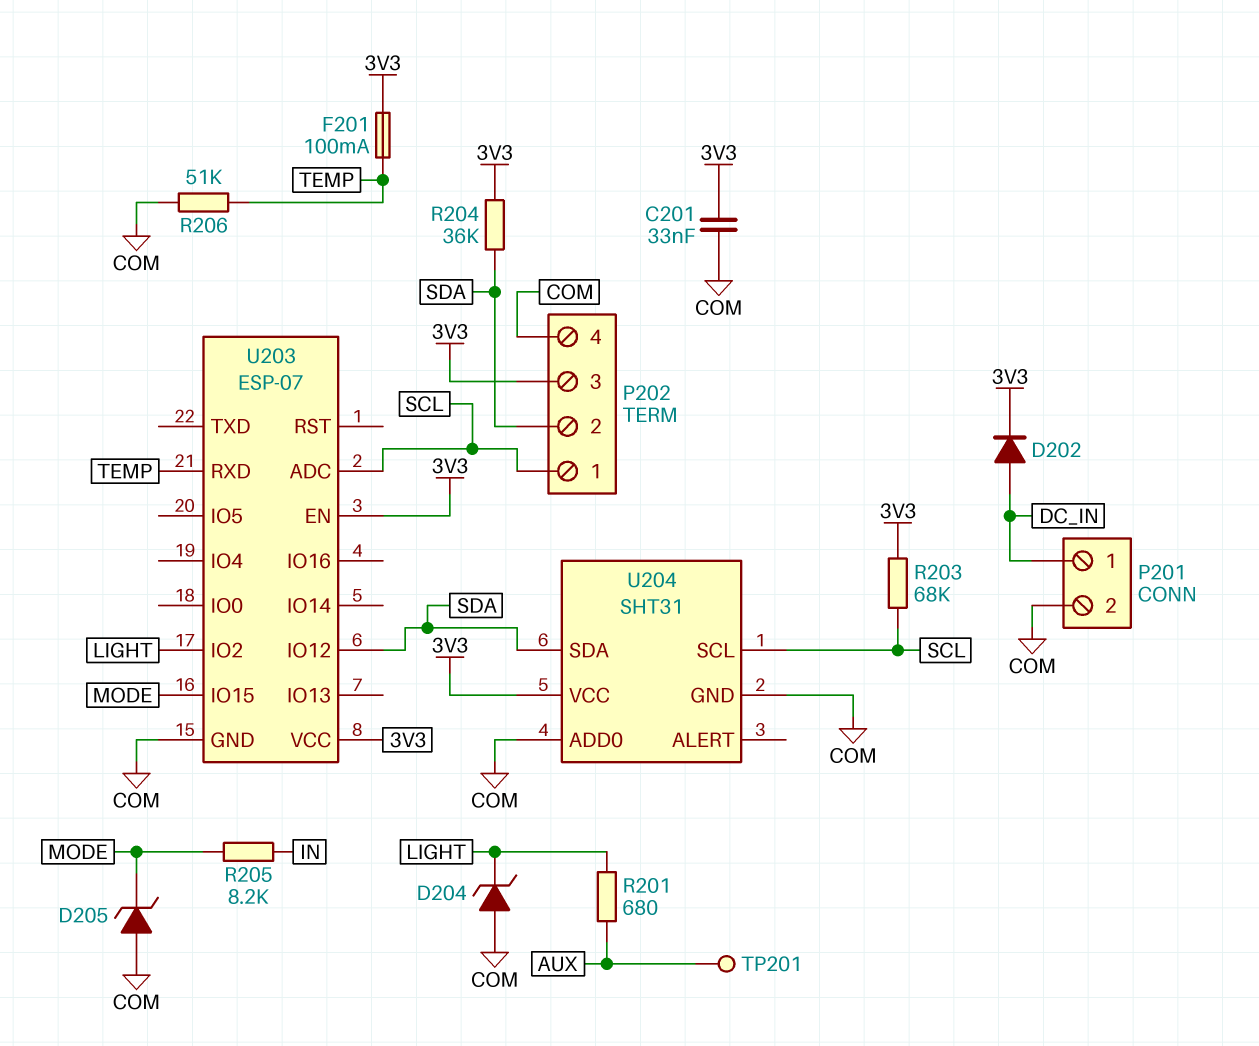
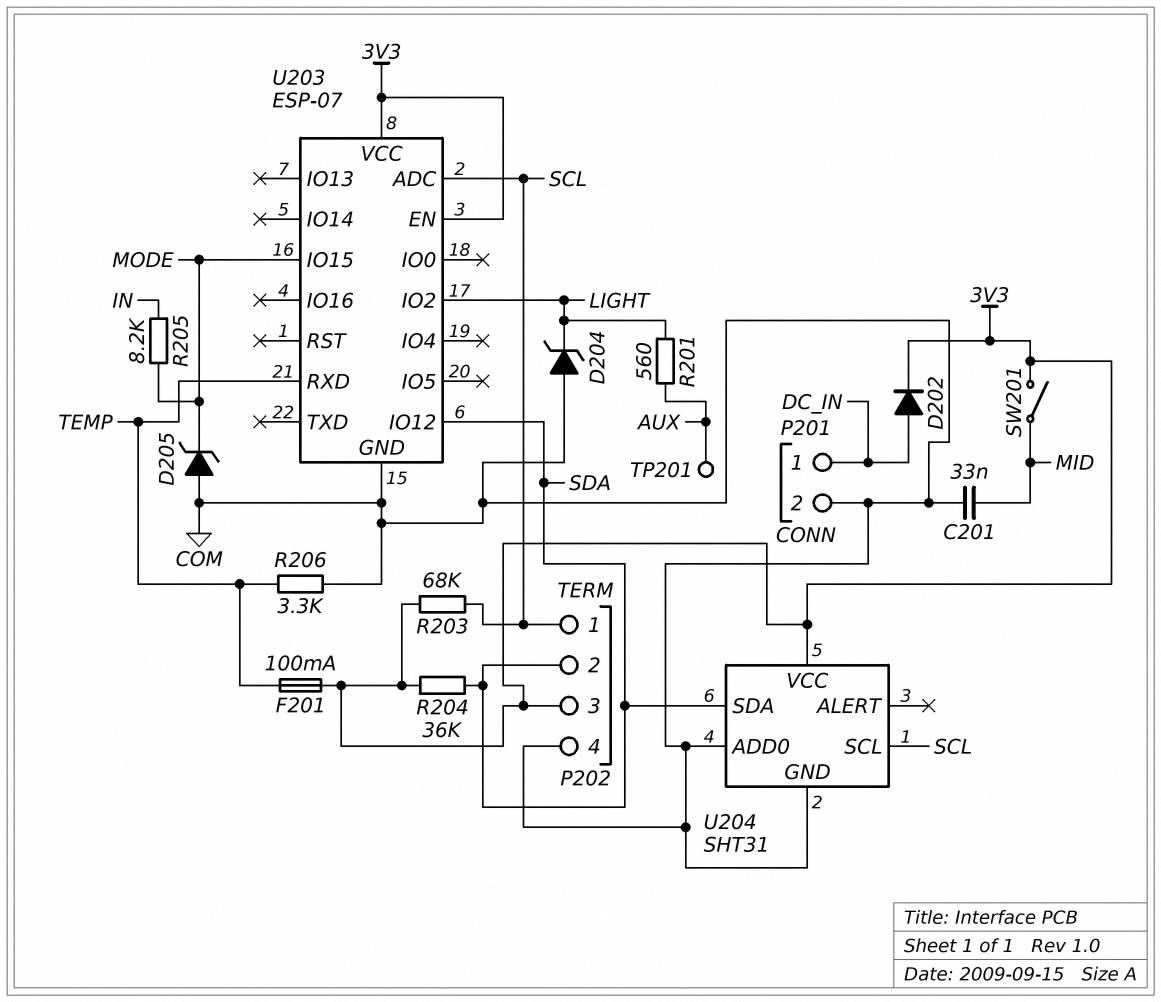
C201: 33nF (3V3, COM) -> 33nF (COM, MID)
R201: 680 (AUX, LIGHT) -> 560 (AUX, LIGHT)
R206: 51k (COM, TEMP) -> 3.3k (COM, TEMP)
SW201: none -> switch (3V3, MID)

